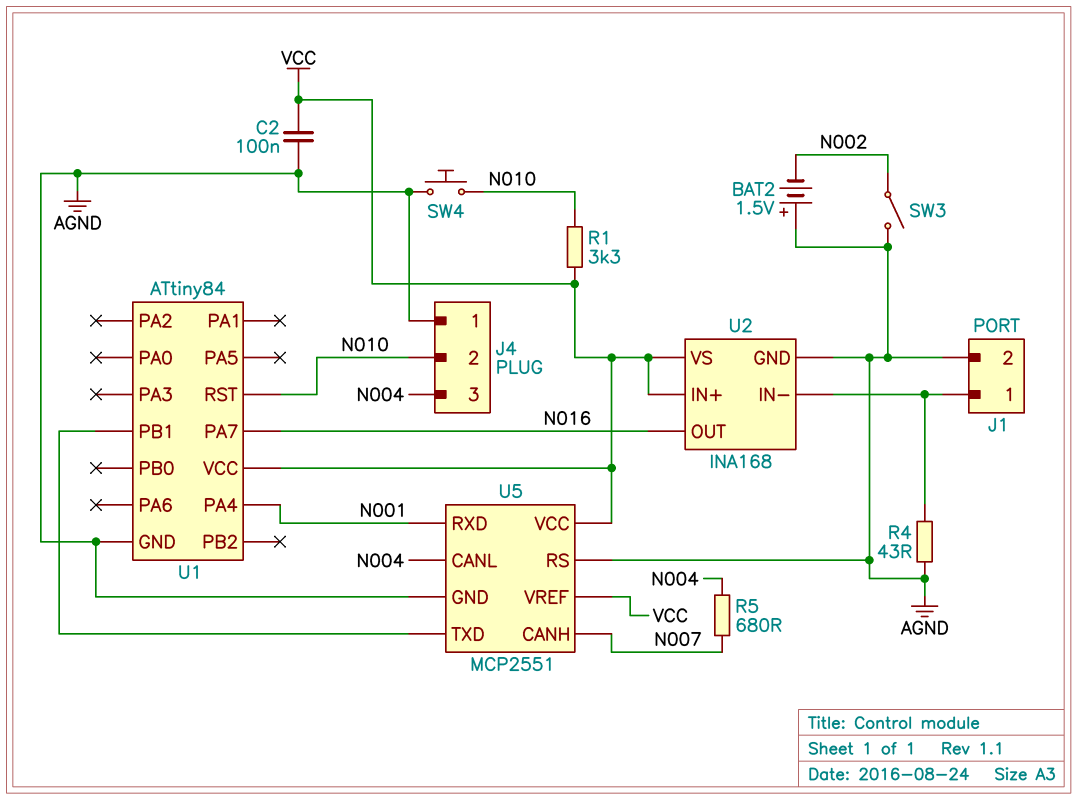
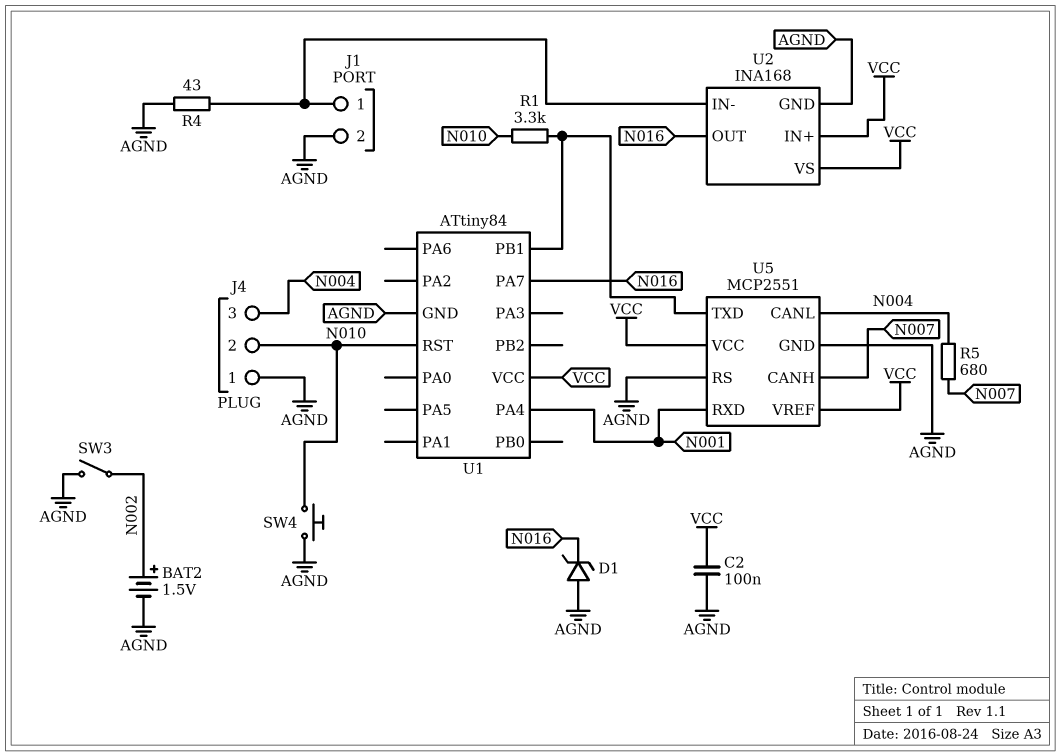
BAT2: 1.5V (plus AGND, minus N002) -> 1.5V (plus N002, minus AGND)
D1: none -> zener (A AGND, K N016)
R1: 3.3k (N010, VCC) -> 3.3k (N010, U1/PB1)

